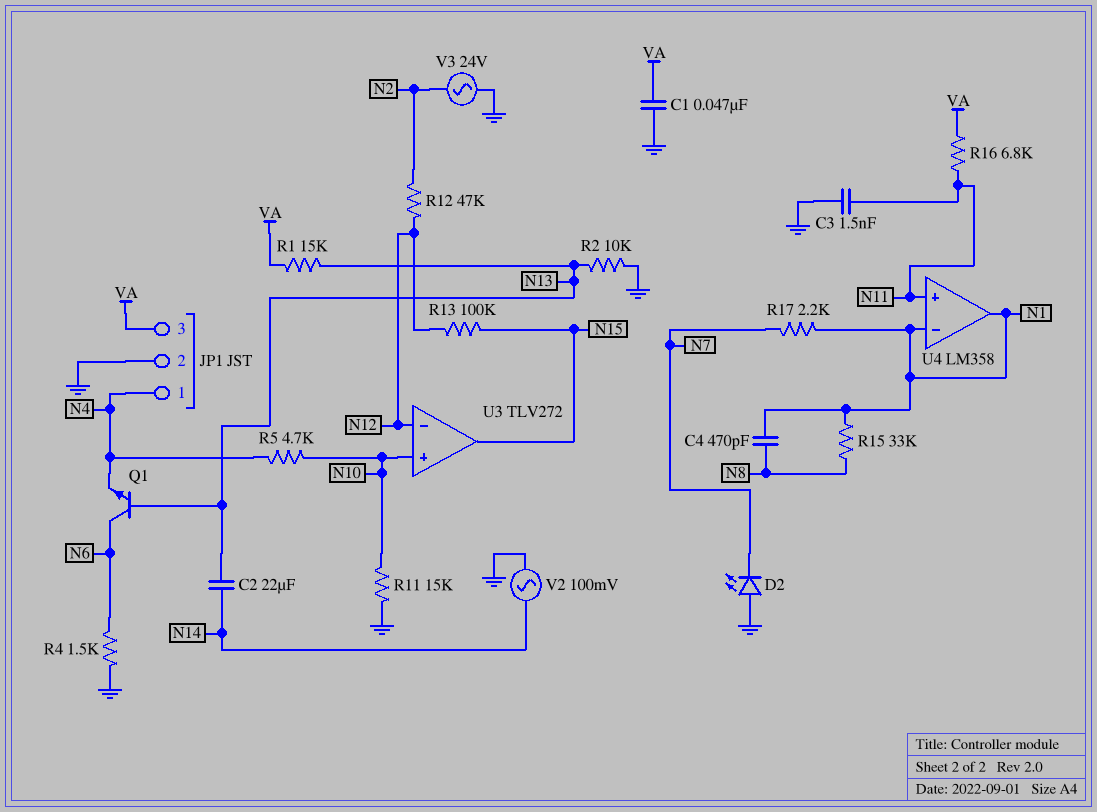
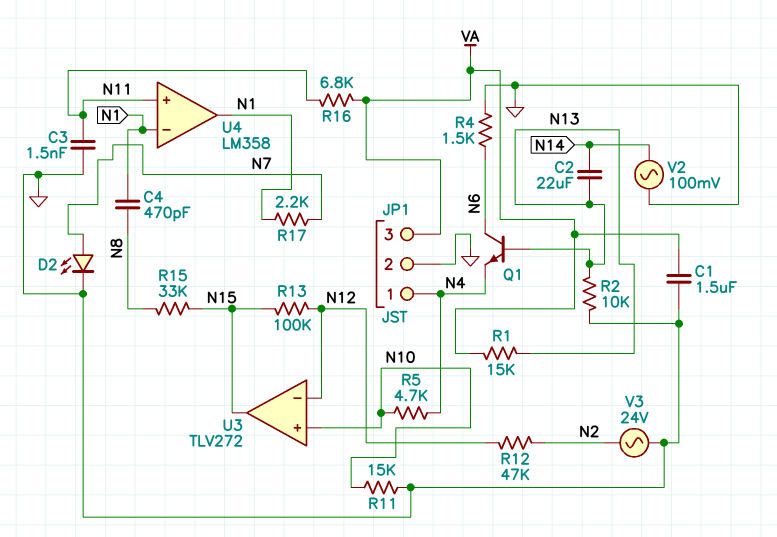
C1: 47nF (GND, VA) -> 1.5uF (GND, VA)
D2: LED (A GND, K N7) -> LED (A N7, K GND)
R15: 33k (N1, N8) -> 33k (N8, N15)

